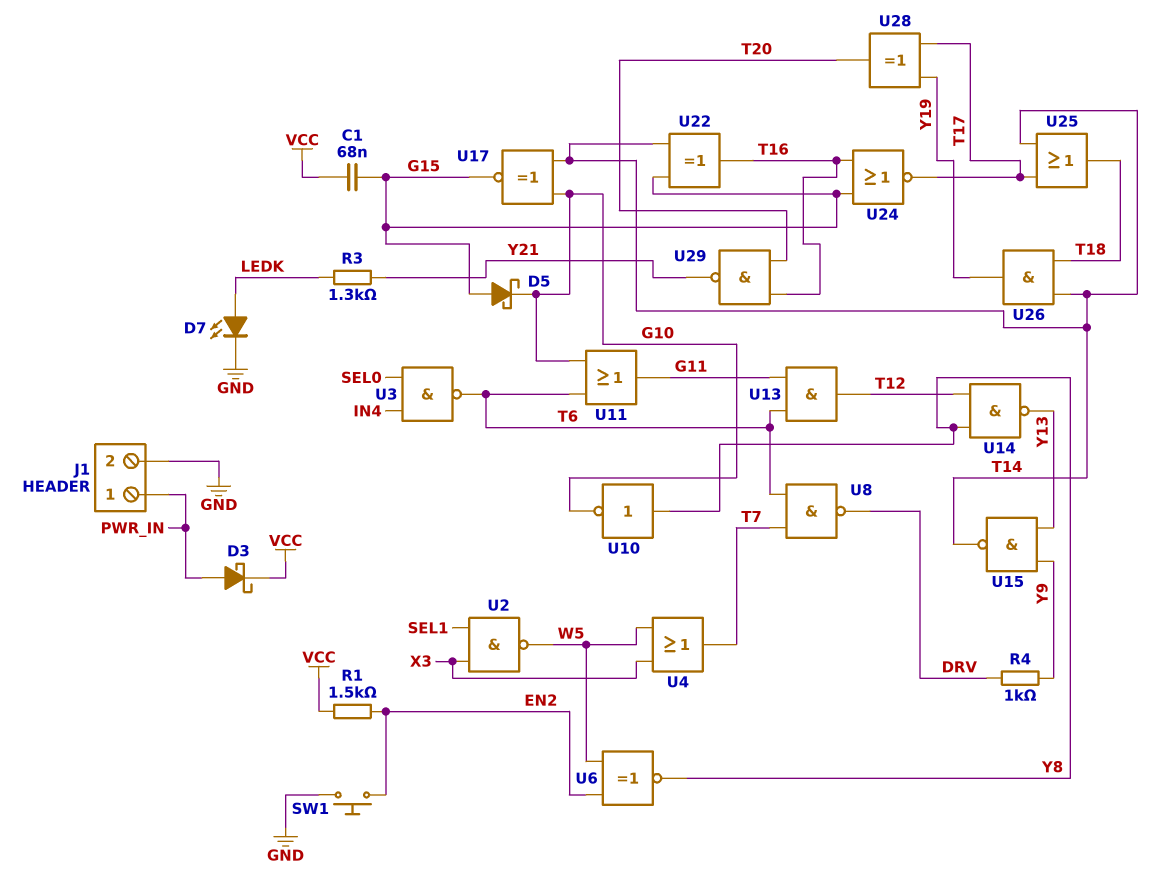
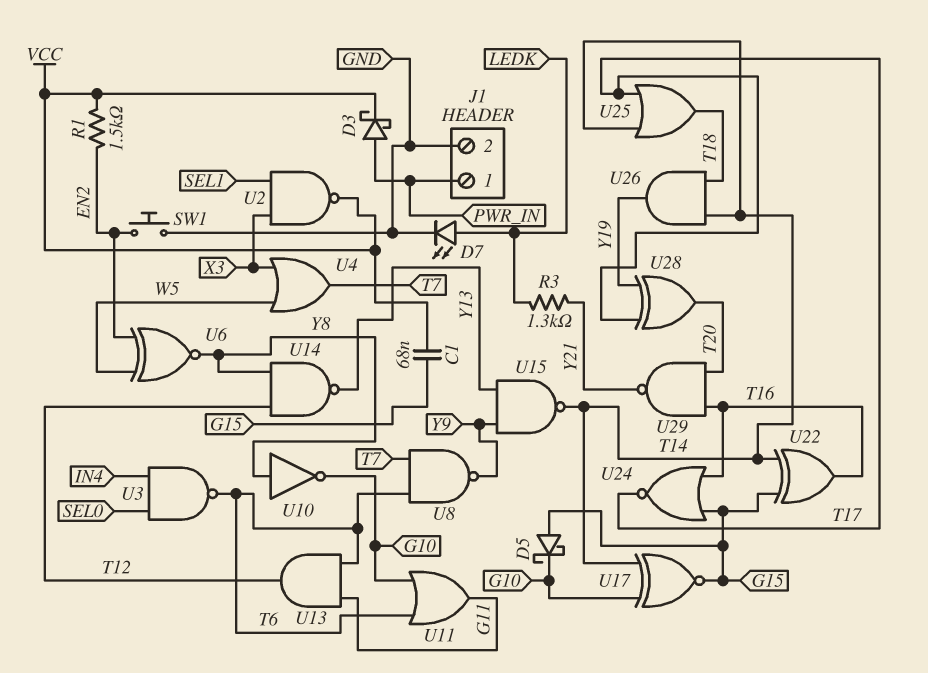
R4: 1k (DRV, Y9) -> none
U2: NAND (in SEL1, in X3, out W5) -> NAND (in SEL1, in X3, out VCC)
U8: NAND (in T6, in T7, out DRV) -> NAND (in T6, in T7, out Y9)

